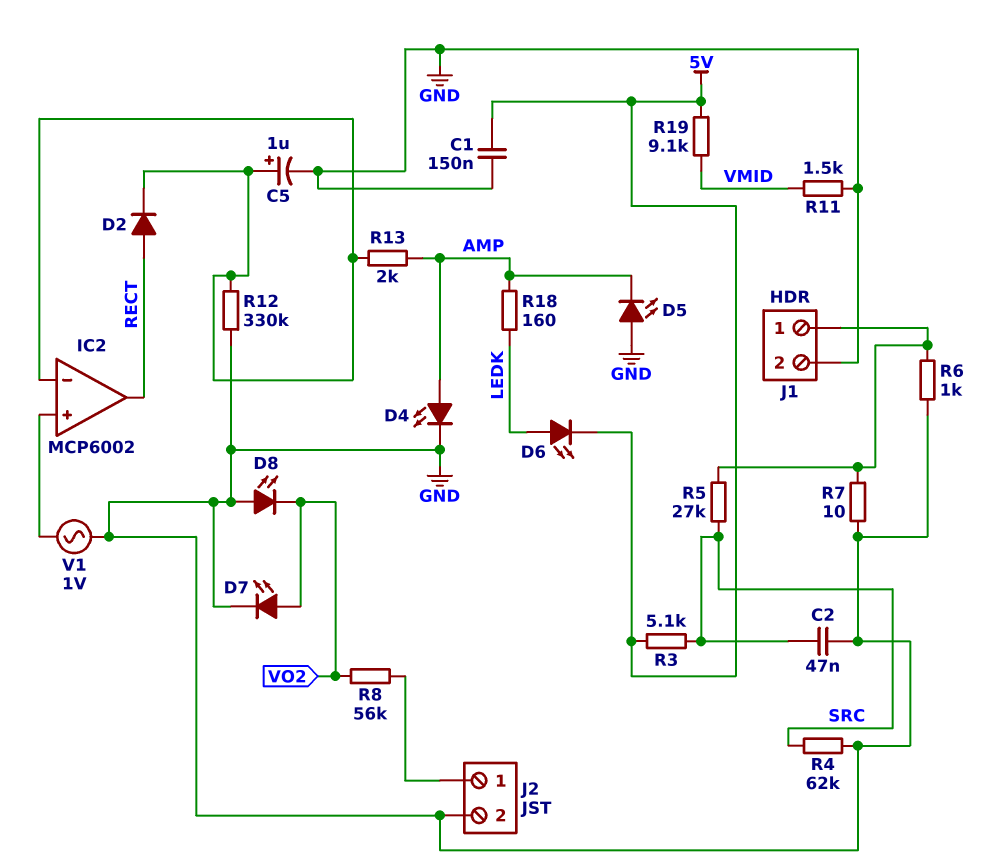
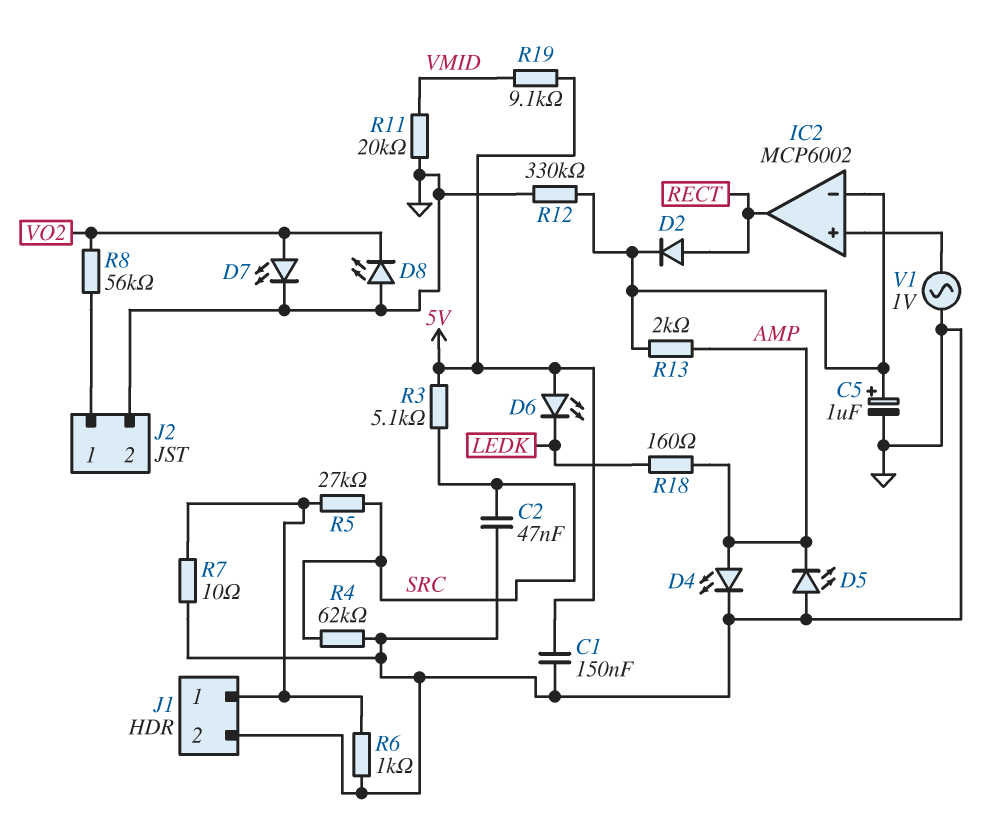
D6: LED (A LEDK, K 5V) -> LED (A 5V, K LEDK)
R11: 1.5k (GND, VMID) -> 20k (GND, VMID)

